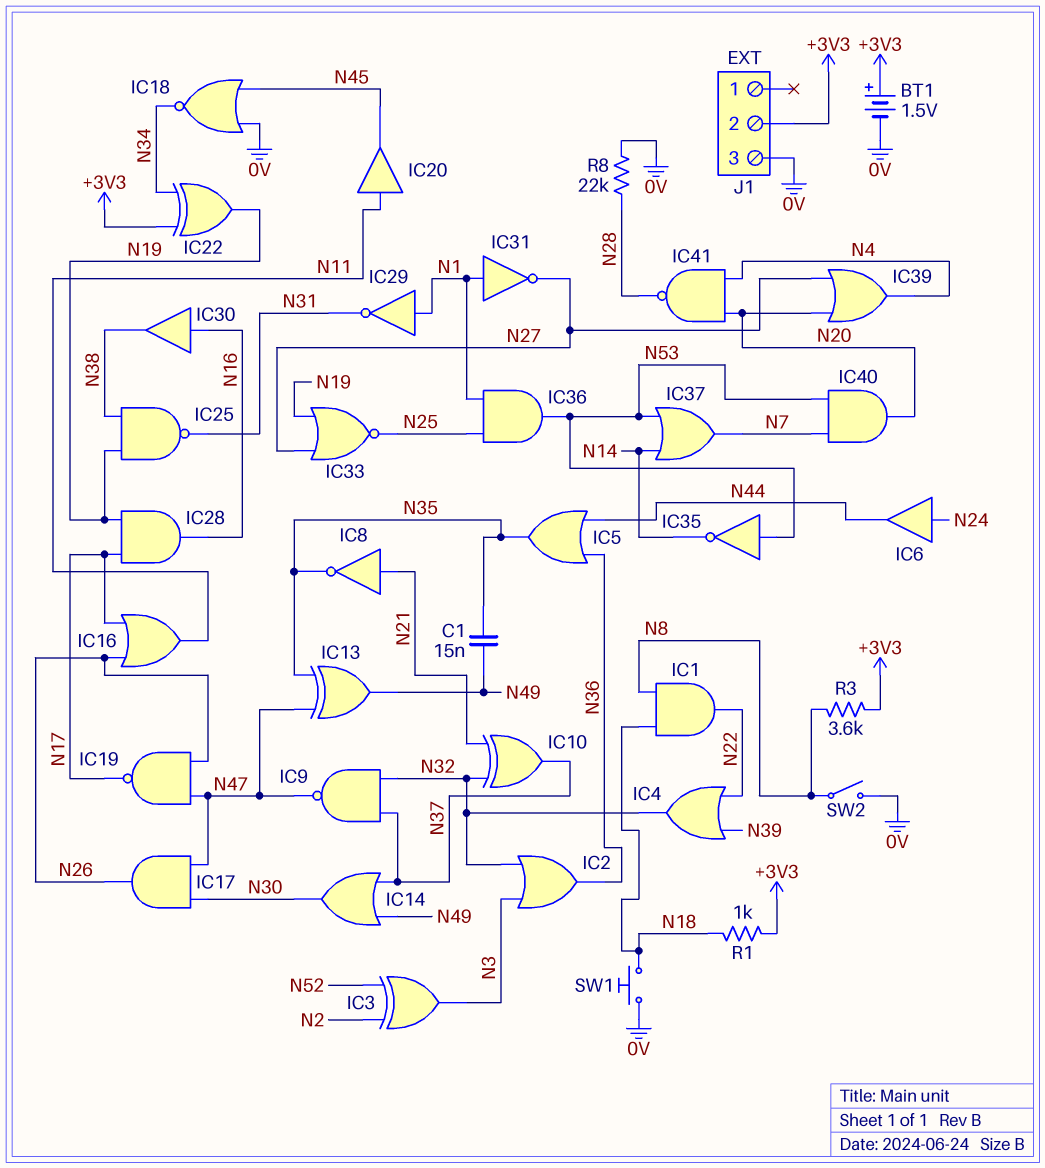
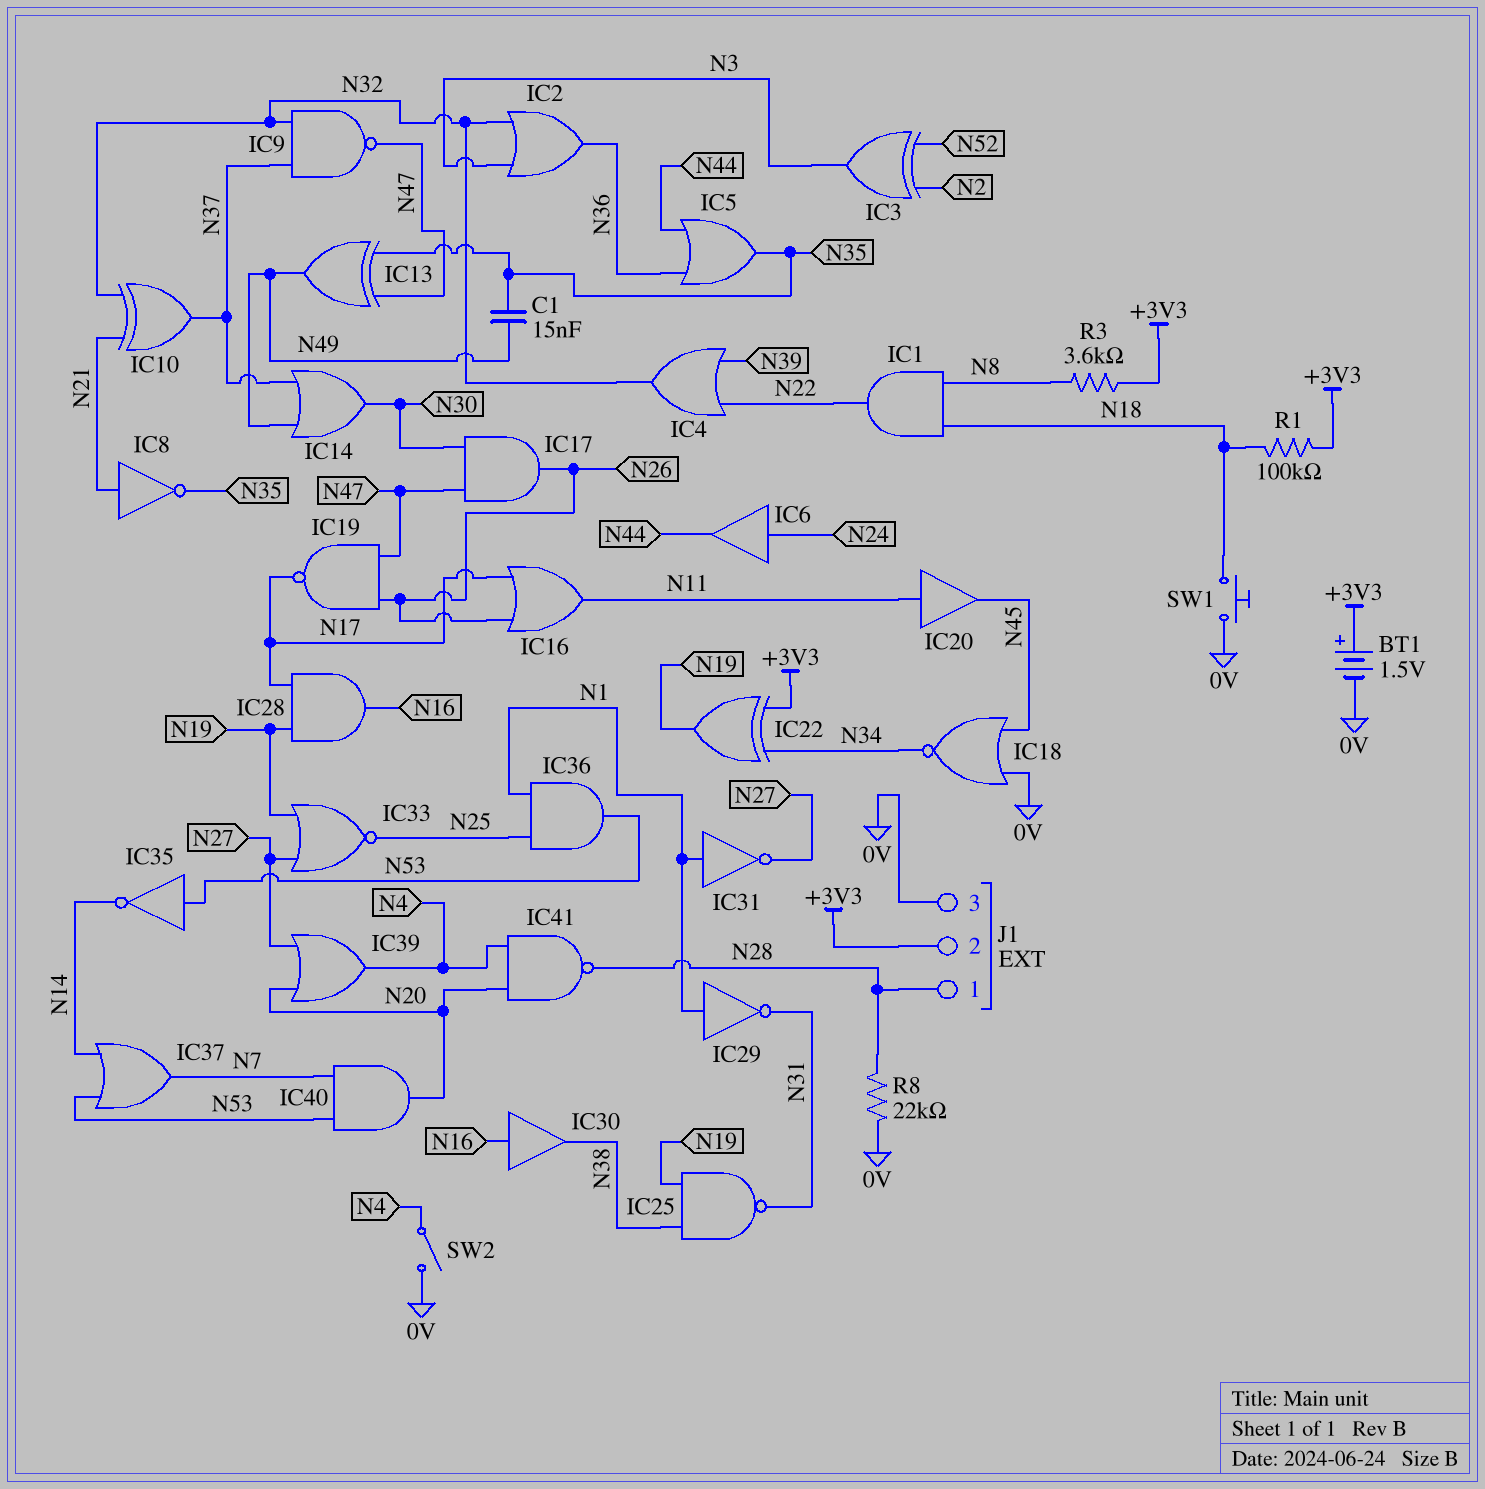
J1 pin 1: none -> N28
R1: 1k (+3V3, N18) -> 100k (+3V3, N18)
SW2: switch (0V, N8) -> switch (0V, N4)

